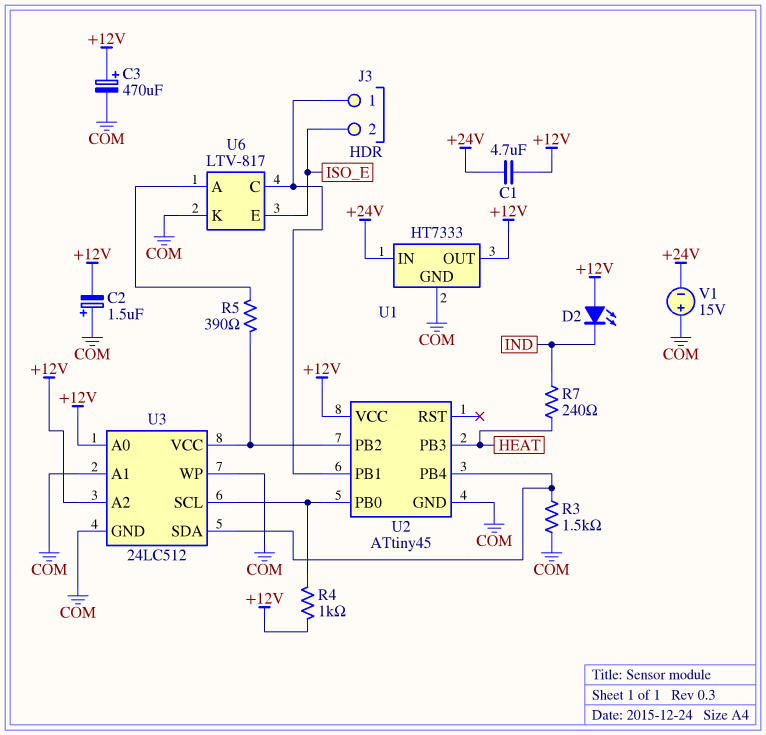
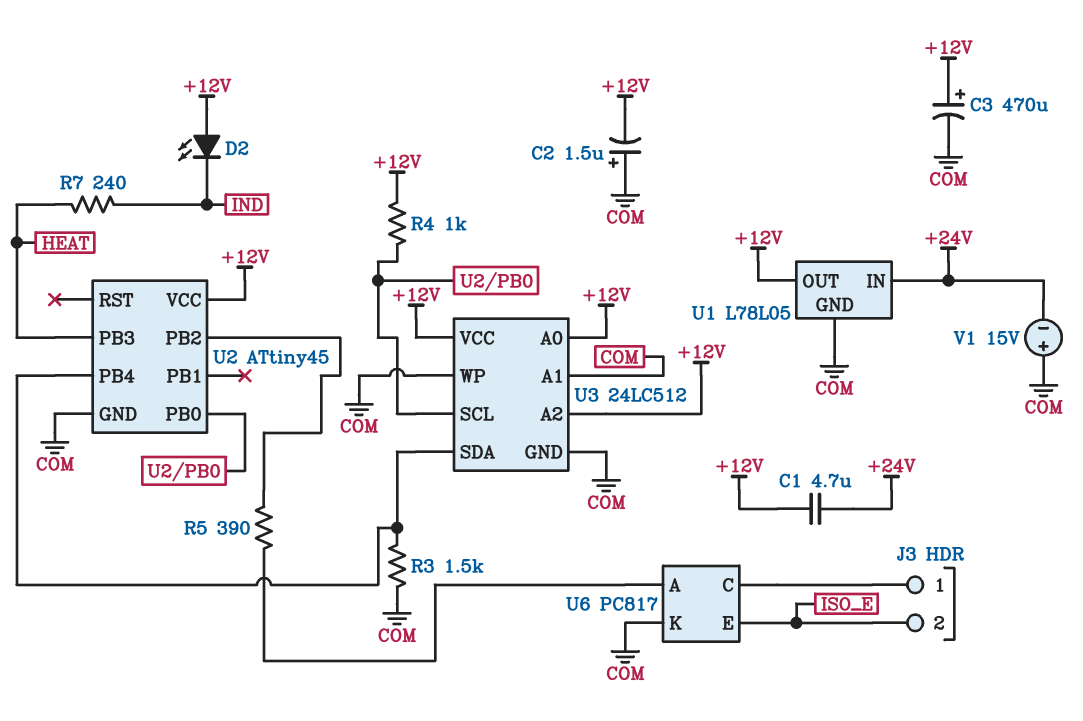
U1: HT7333 -> L78L05
U2 pin PB1: J3/1 -> none
U3 pin VCC: U2/PB2 -> +12V
U6: LTV-817 -> PC817

